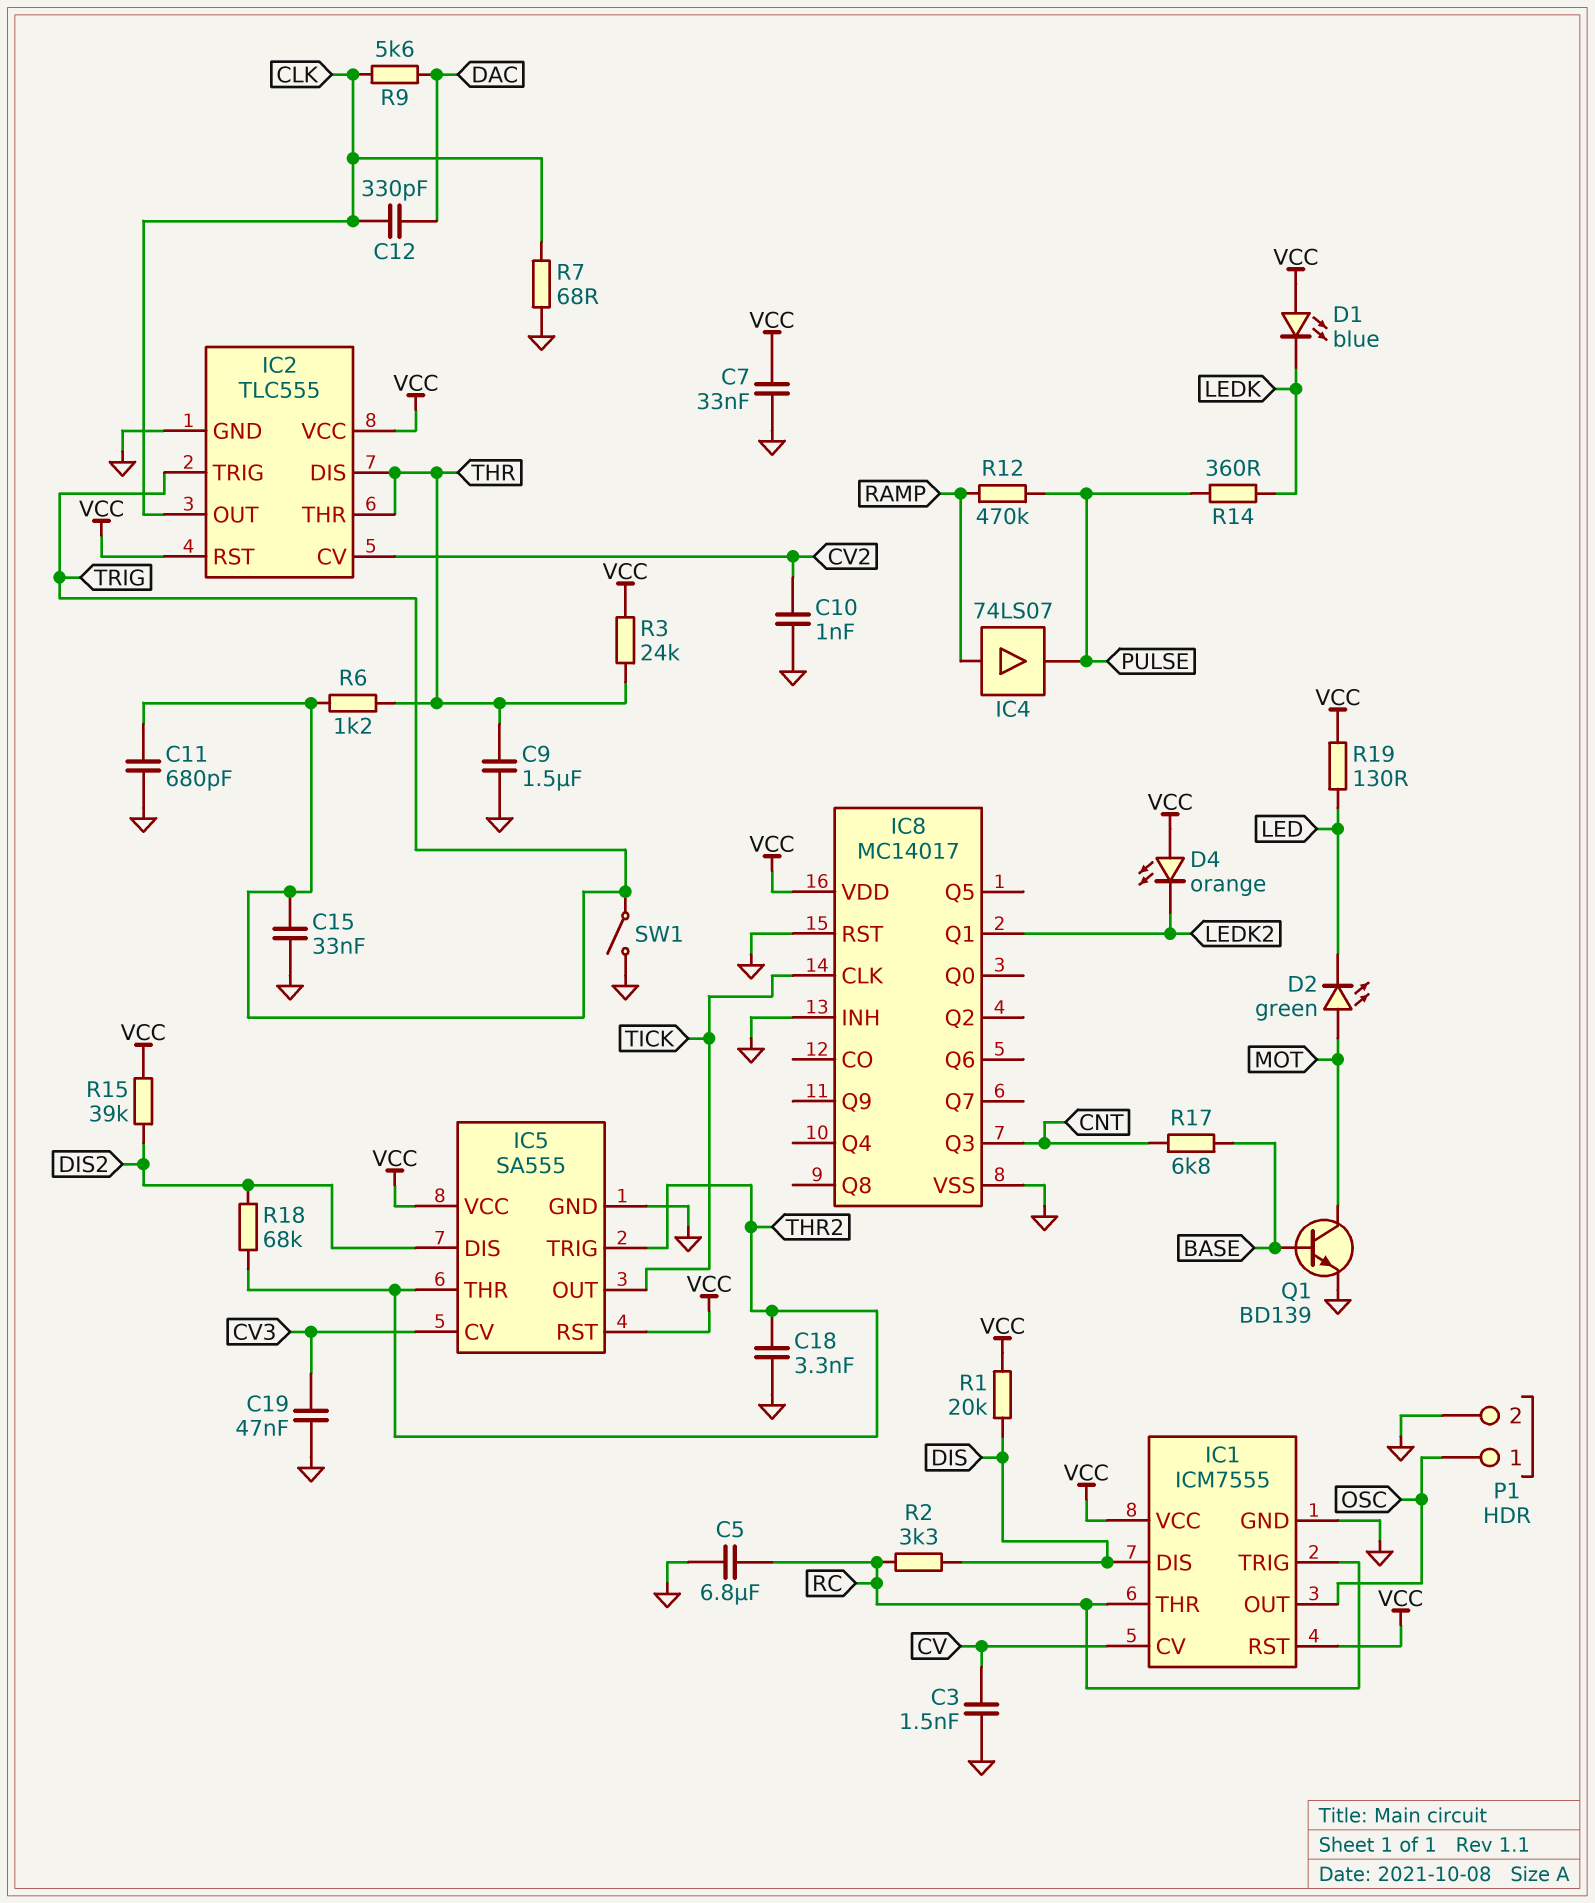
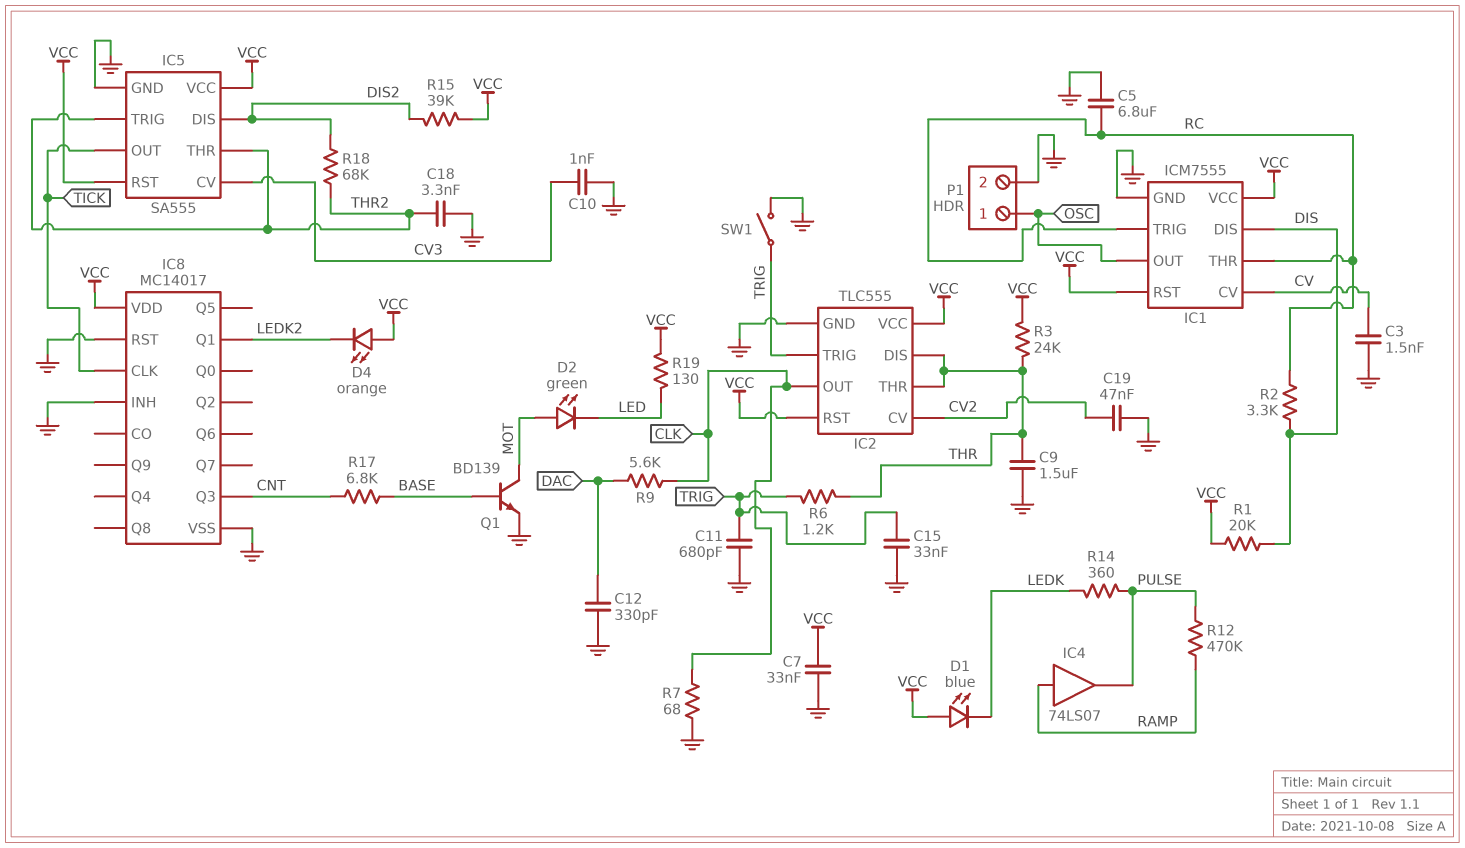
C10: 1nF (CV2, GND) -> 1nF (CV3, GND)
C12: 330pF (CLK, DAC) -> 330pF (DAC, GND)
C19: 47nF (CV3, GND) -> 47nF (CV2, GND)

